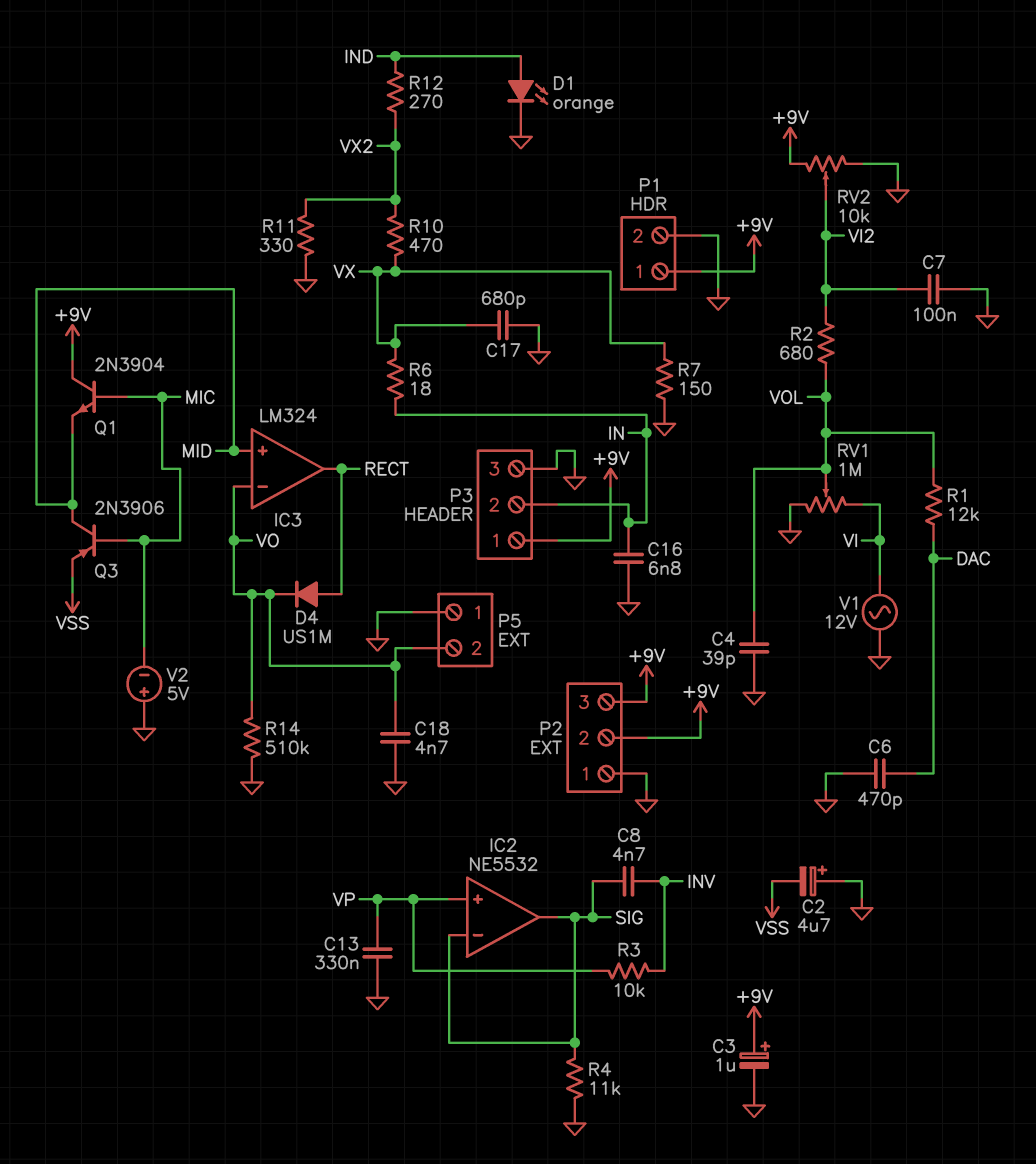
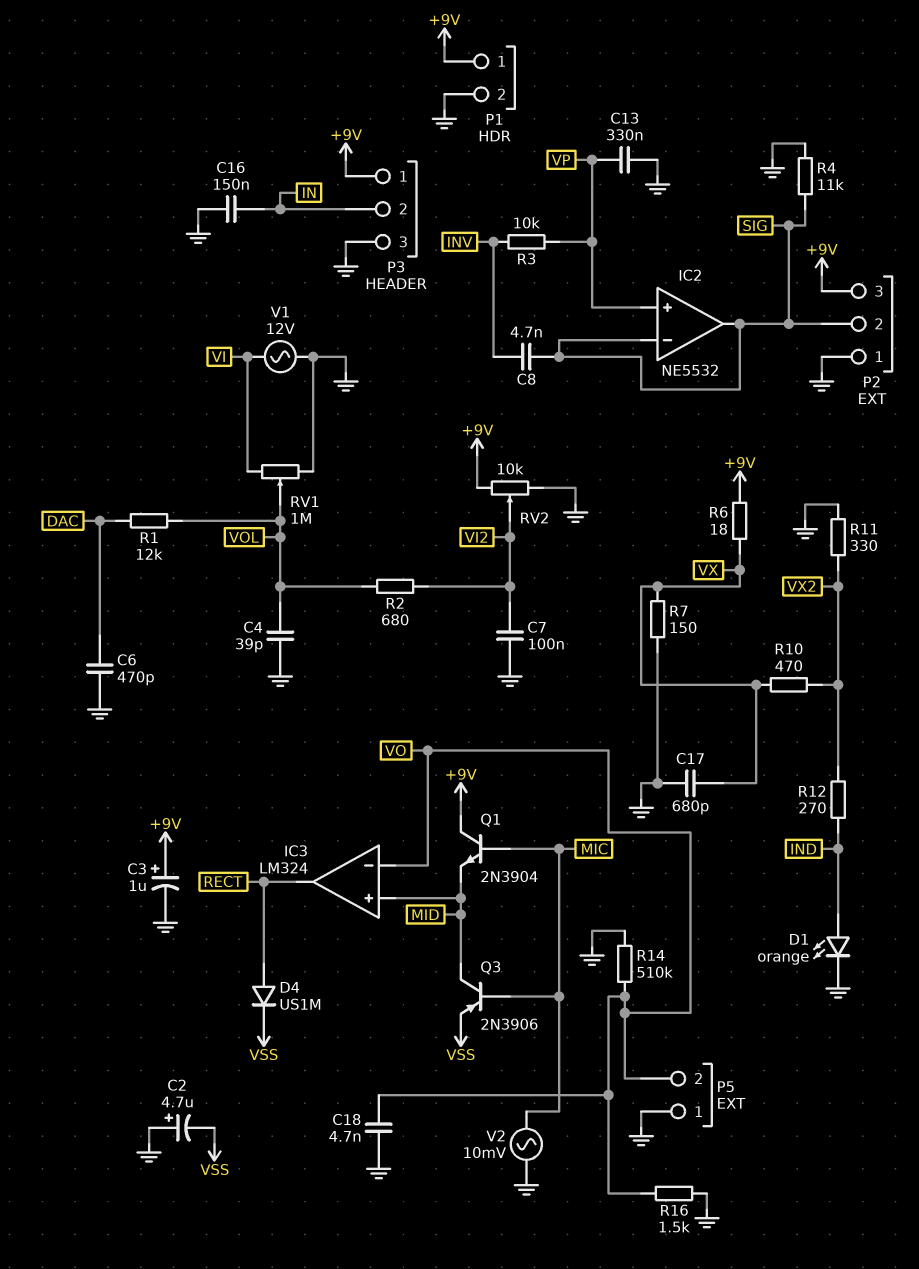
C16: 6.8nF (GND, IN) -> 150nF (GND, IN)
D4: diode US1M (A RECT, K VO) -> diode US1M (A RECT, K VSS)
P2 pin 2: +9V -> SIG
R6: 18 (IN, VX) -> 18 (+9V, VX)
R16: none -> 1.5k (GND, VO)
V2: 5V (plus GND, minus MIC) -> AC 10mV (GND, MIC)

